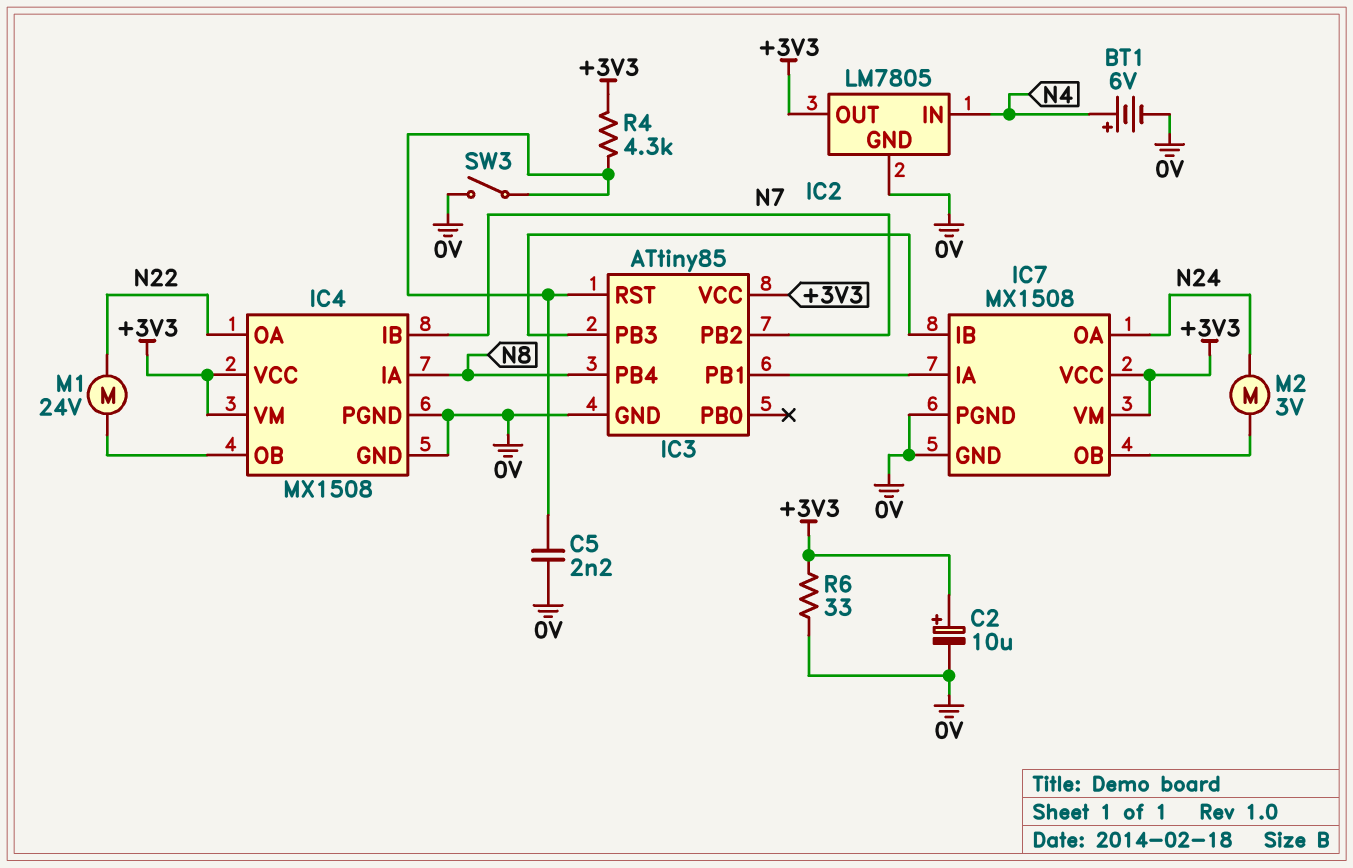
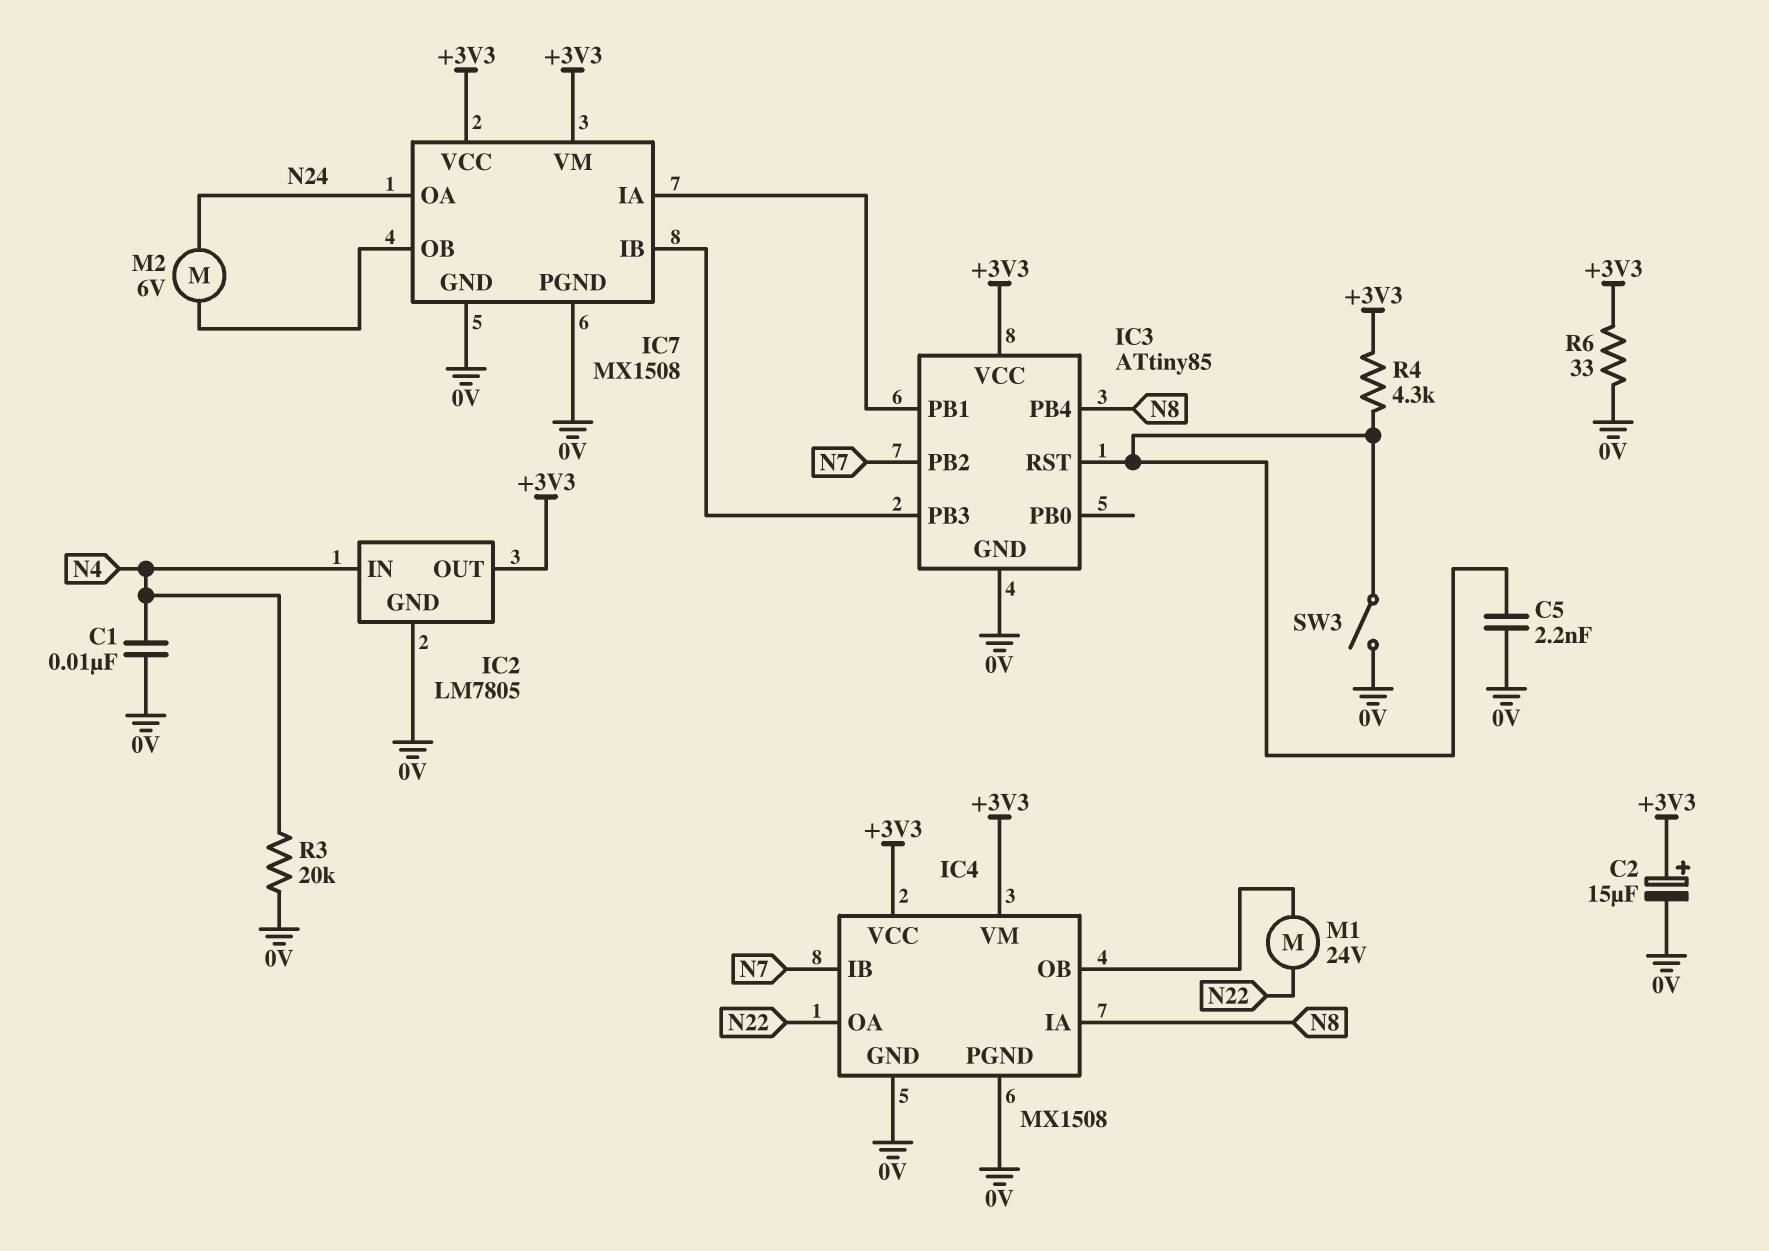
BT1: 6V (plus N4, minus 0V) -> none
C1: none -> 10nF (0V, N4)
C2: 10uF (plus +3V3, minus 0V) -> 15uF (plus +3V3, minus 0V)
M2: motor 3V (IC7/OB, N24) -> motor 6V (IC7/OB, N24)
R3: none -> 20k (0V, N4)

